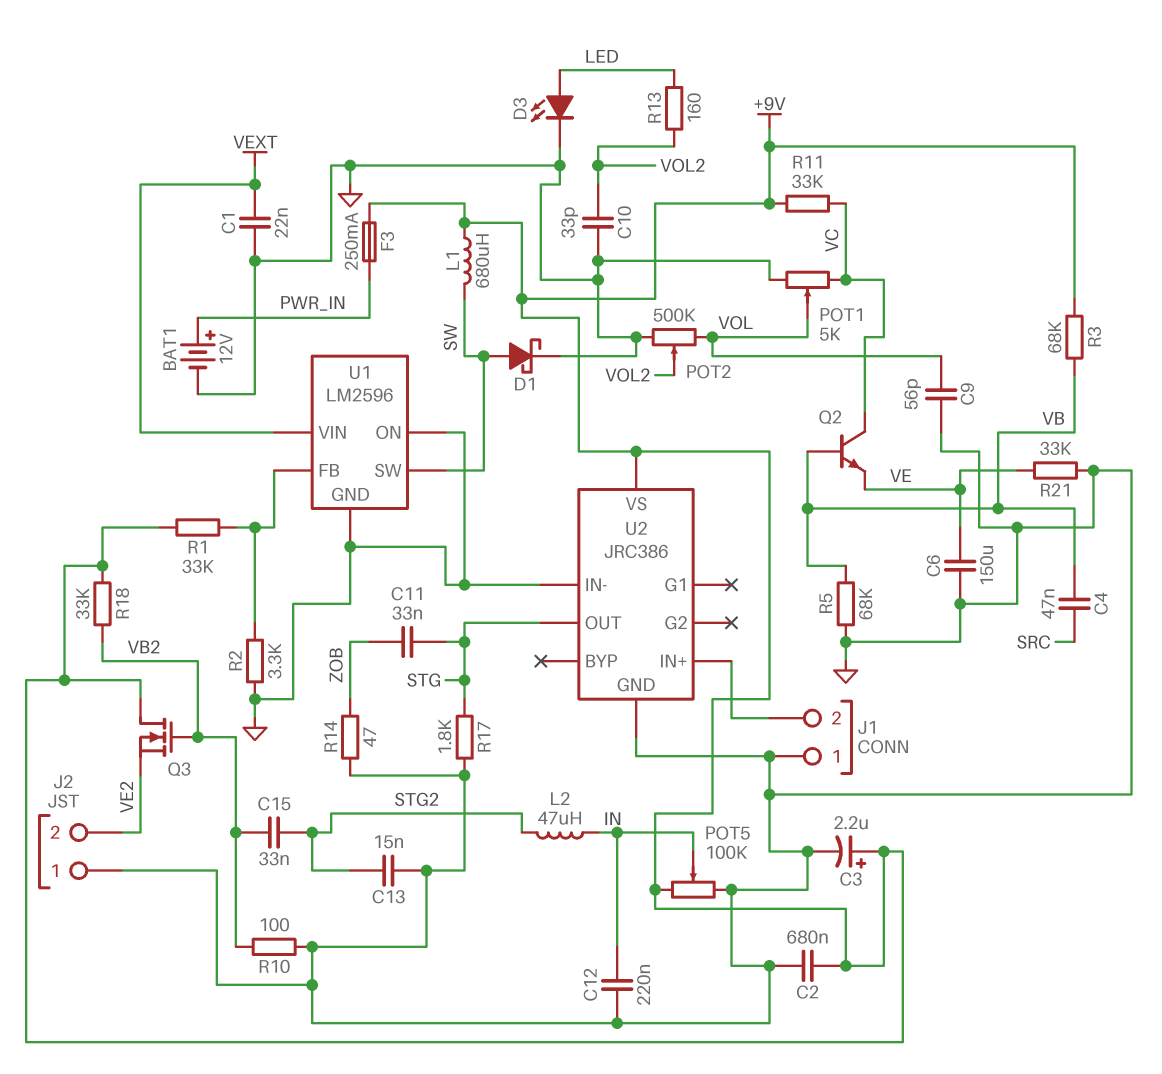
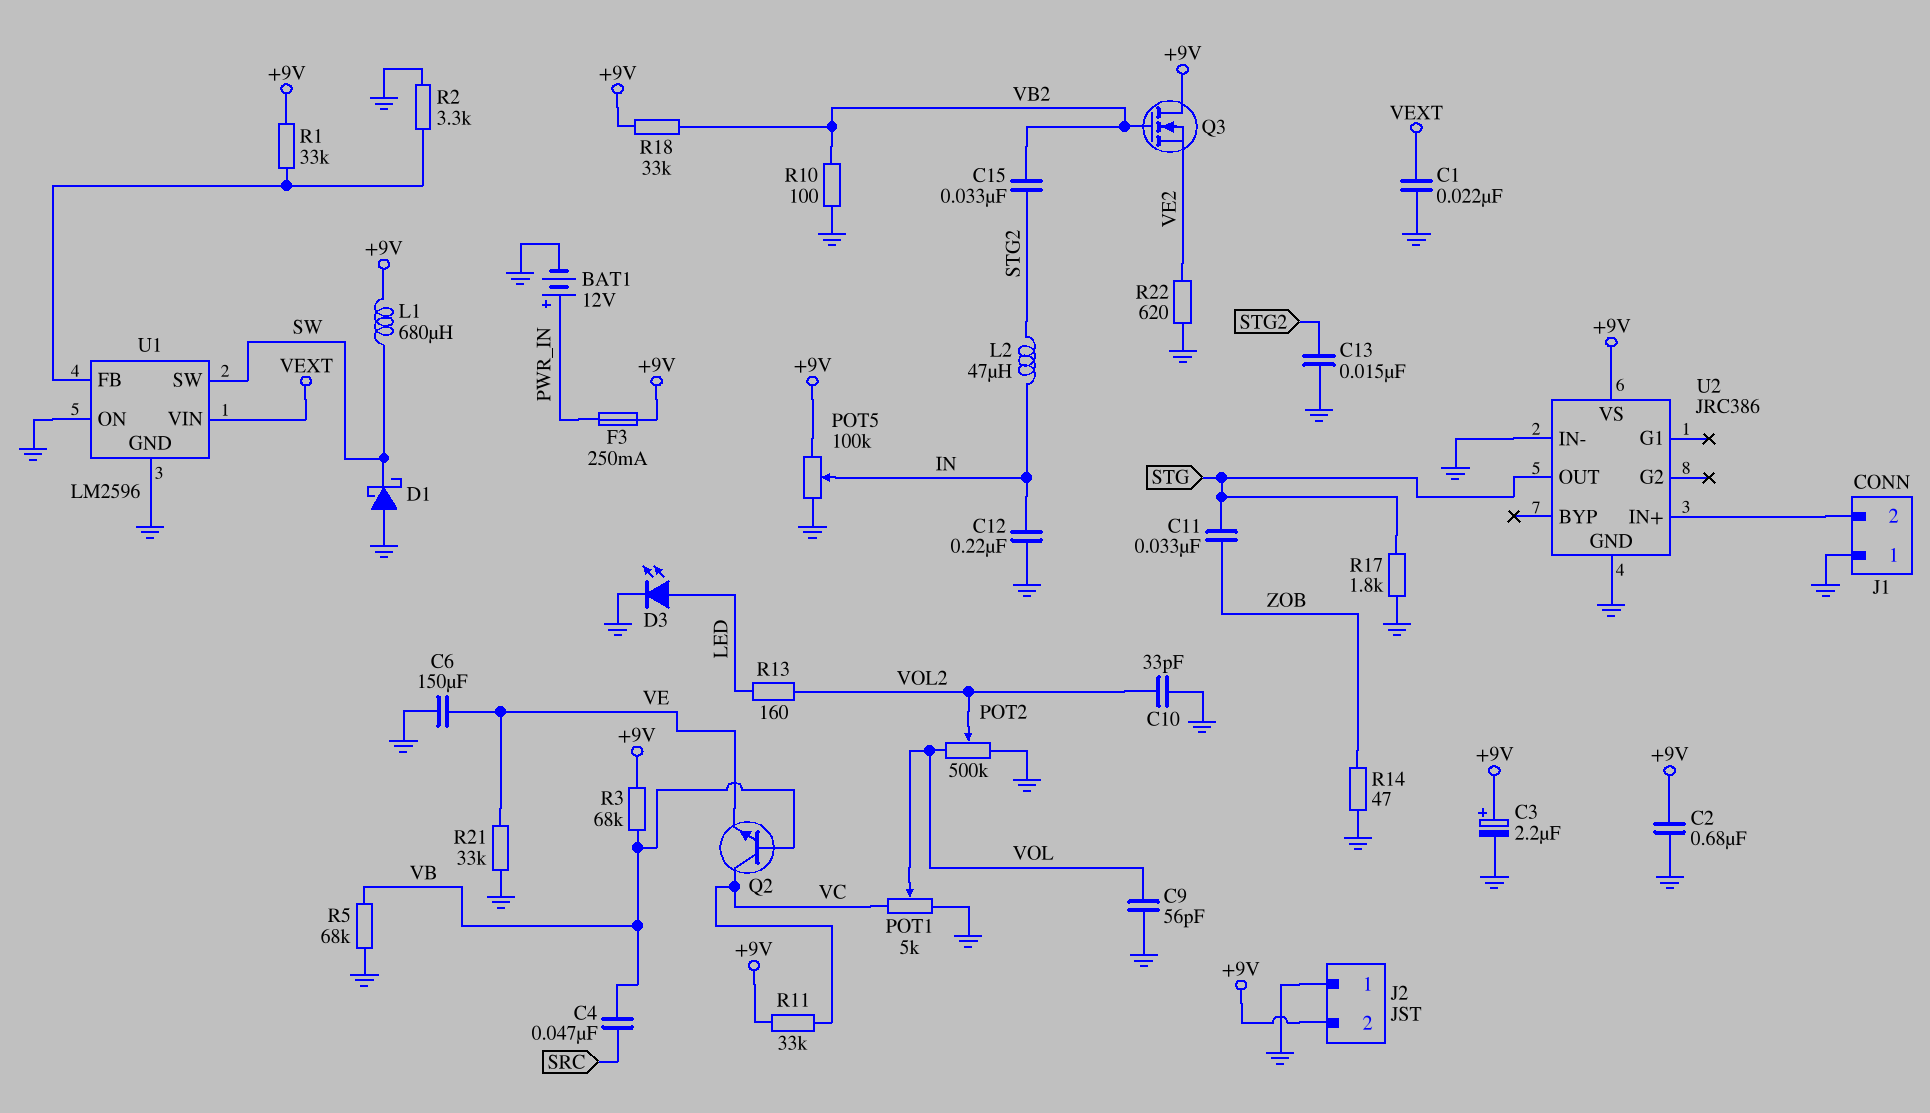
D1: schottky (A SW, K GND) -> schottky (A GND, K SW)
J2 pin 2: VE2 -> +9V
R22: none -> 620 (GND, VE2)

